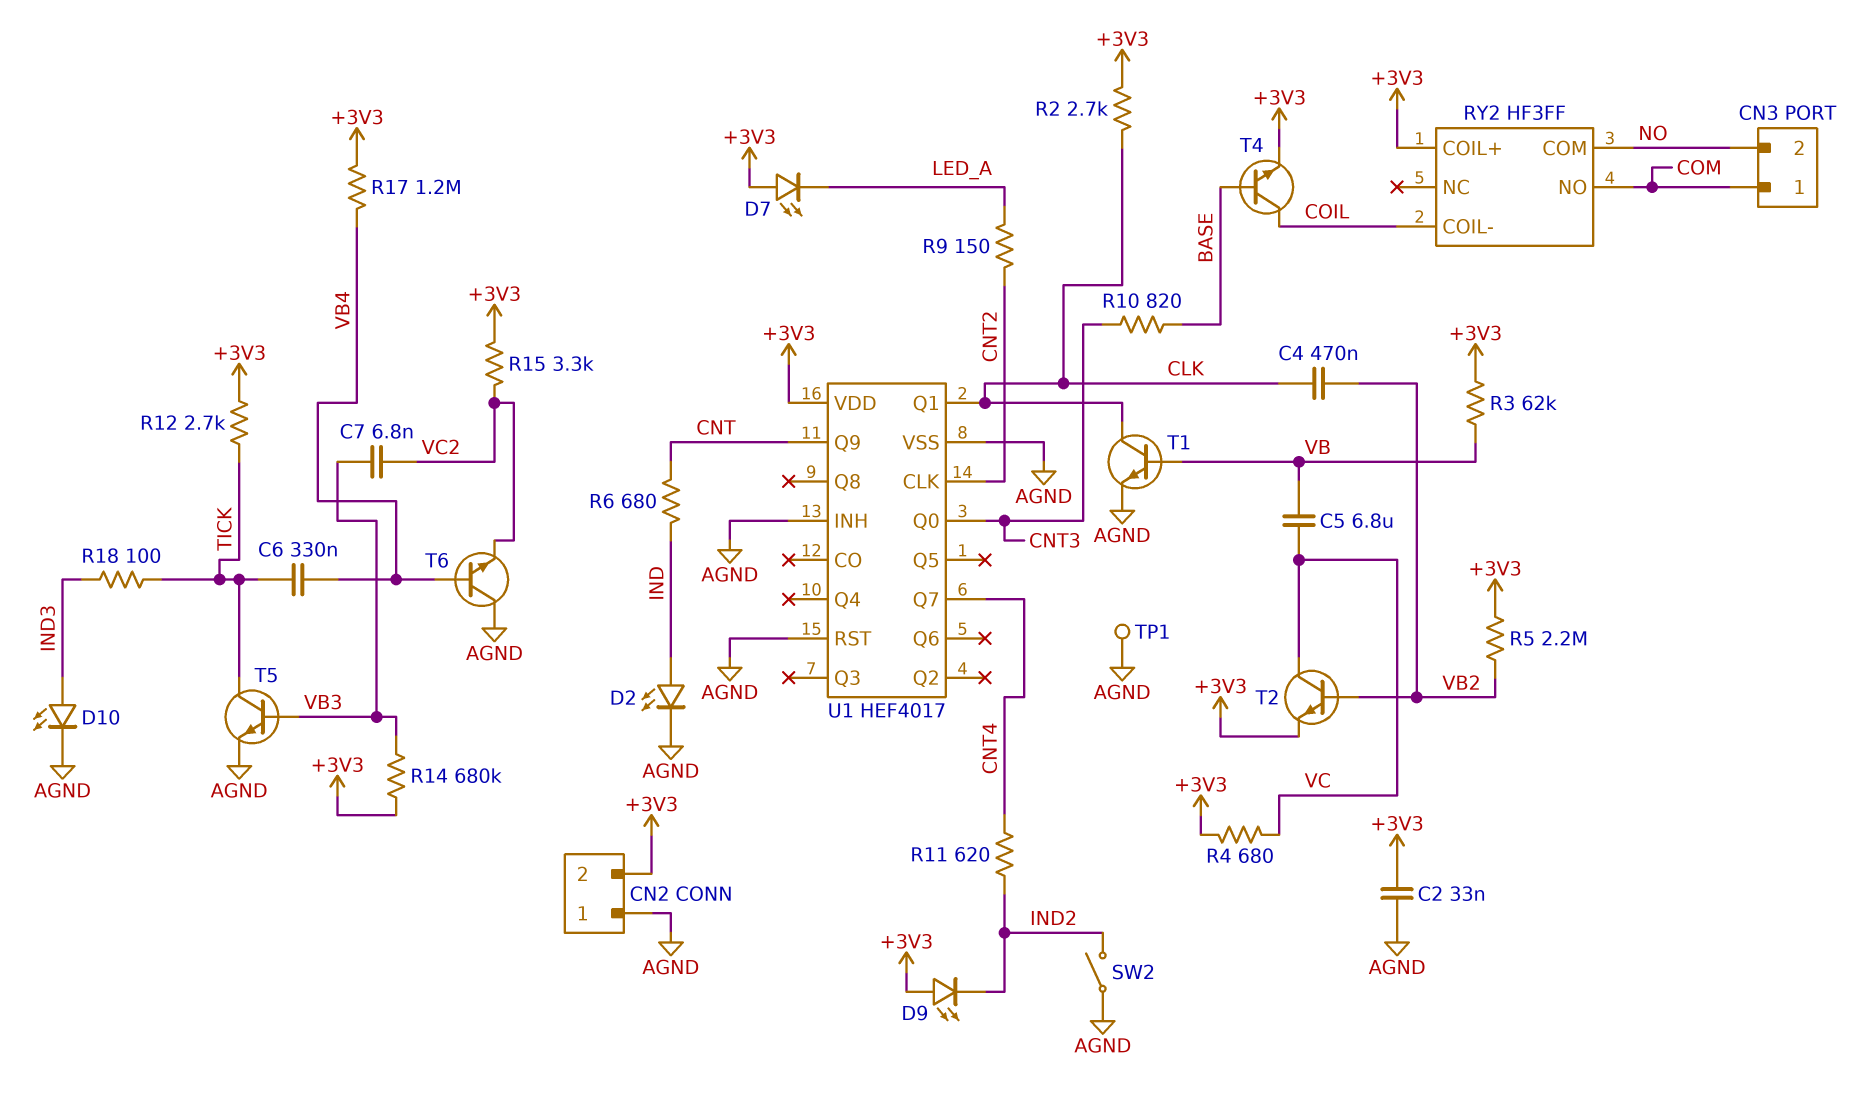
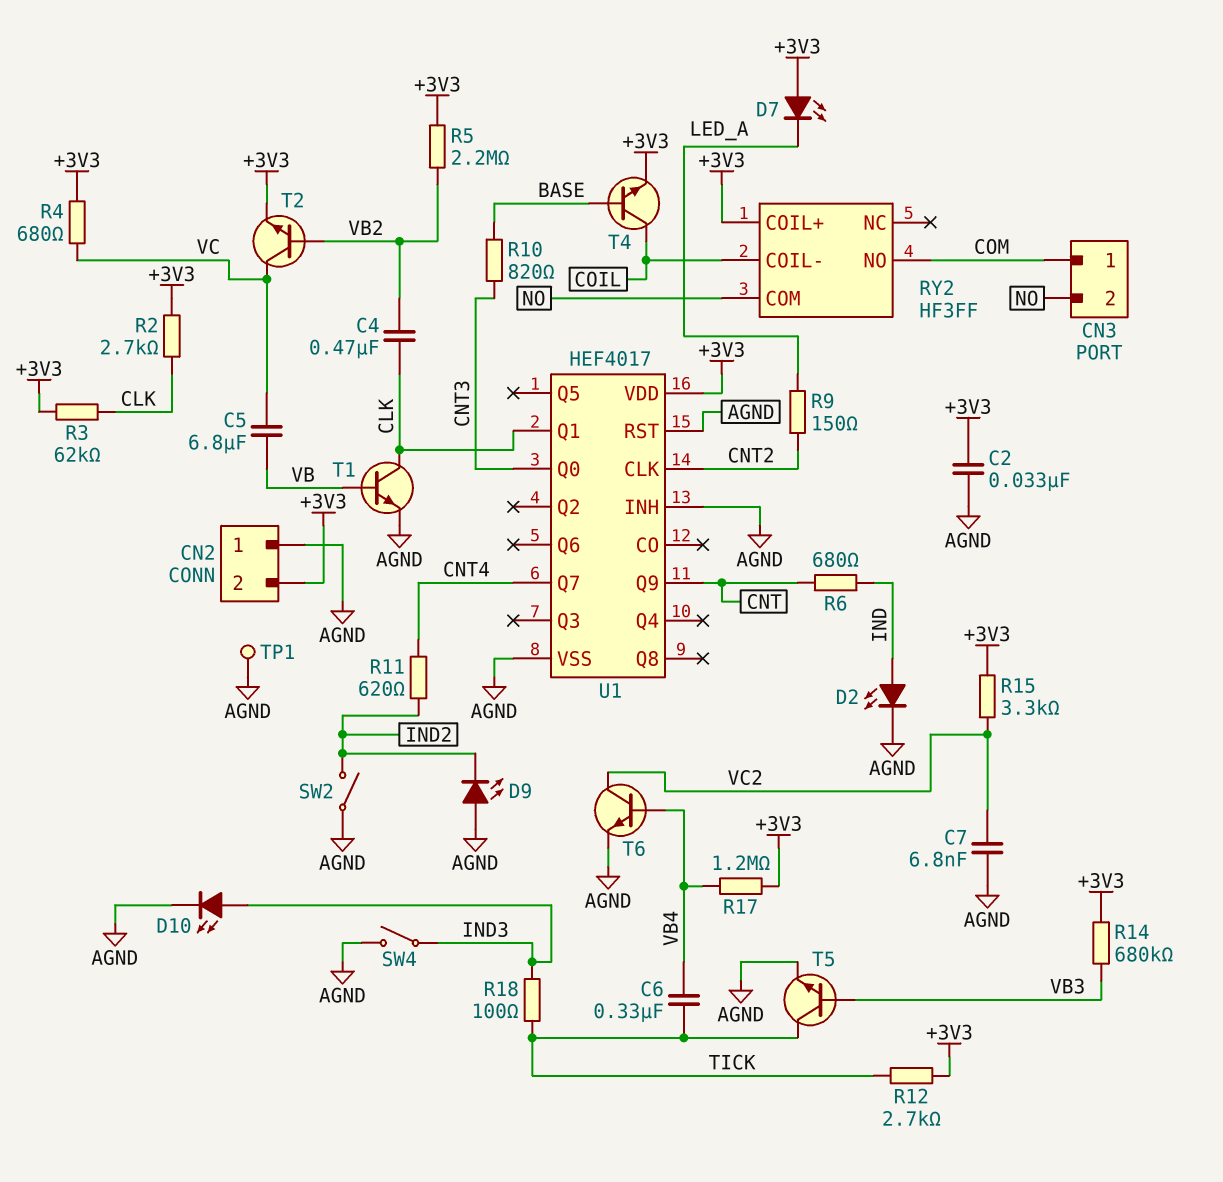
C7: 6.8nF (VB3, VC2) -> 6.8nF (AGND, VC2)
D9: LED (A +3V3, K IND2) -> LED (A AGND, K IND2)
R3: 62k (+3V3, VB) -> 62k (+3V3, CLK)
SW4: none -> switch (AGND, IND3)
T6: NPN (B VB4, C AGND, E VC2) -> NPN (B VB4, C VC2, E AGND)

